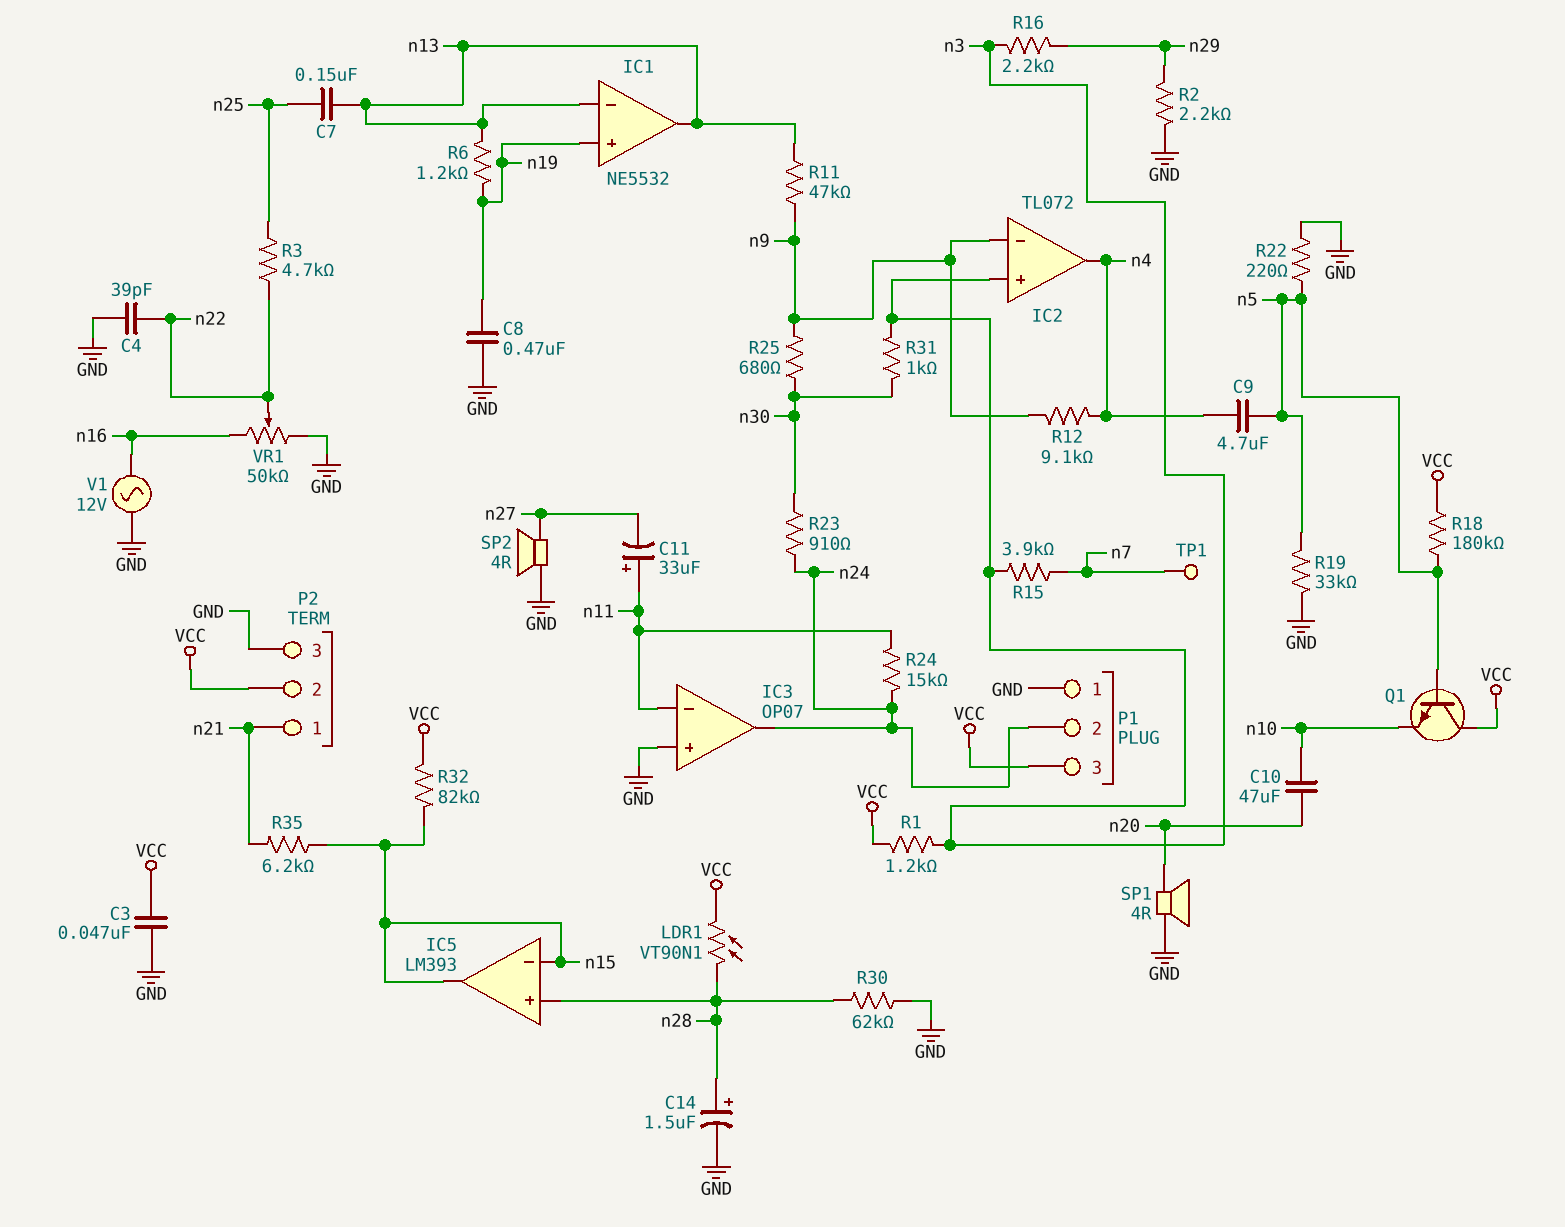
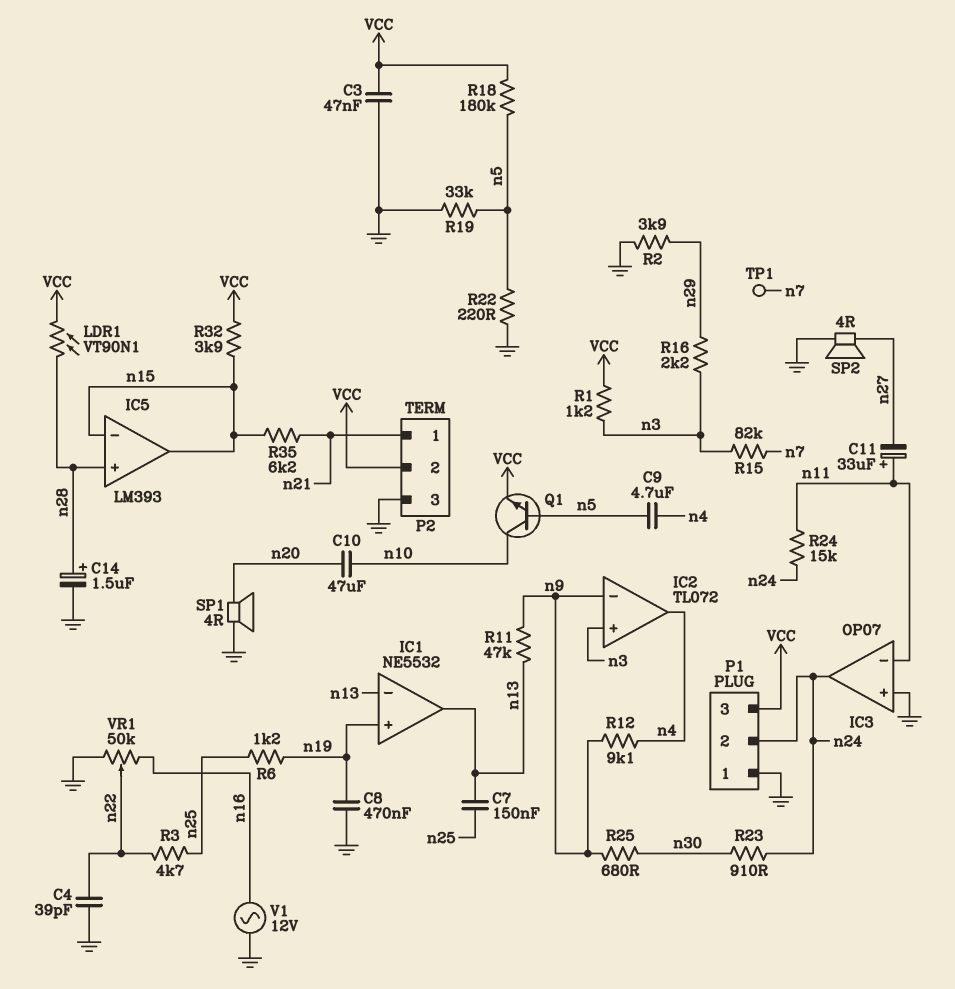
Q1: NPN (B n5, C VCC, E n10) -> NPN (B n5, C n10, E VCC)
R2: 2.2k (GND, n29) -> 3.9k (GND, n29)
R6: 1.2k (n13, n19) -> 1.2k (n19, n25)
R15: 3.9k (n3, n7) -> 82k (n3, n7)
R30: 62k (GND, n28) -> none
R31: 1k (n3, n30) -> none
R32: 82k (VCC, n15) -> 3.9k (VCC, n15)

